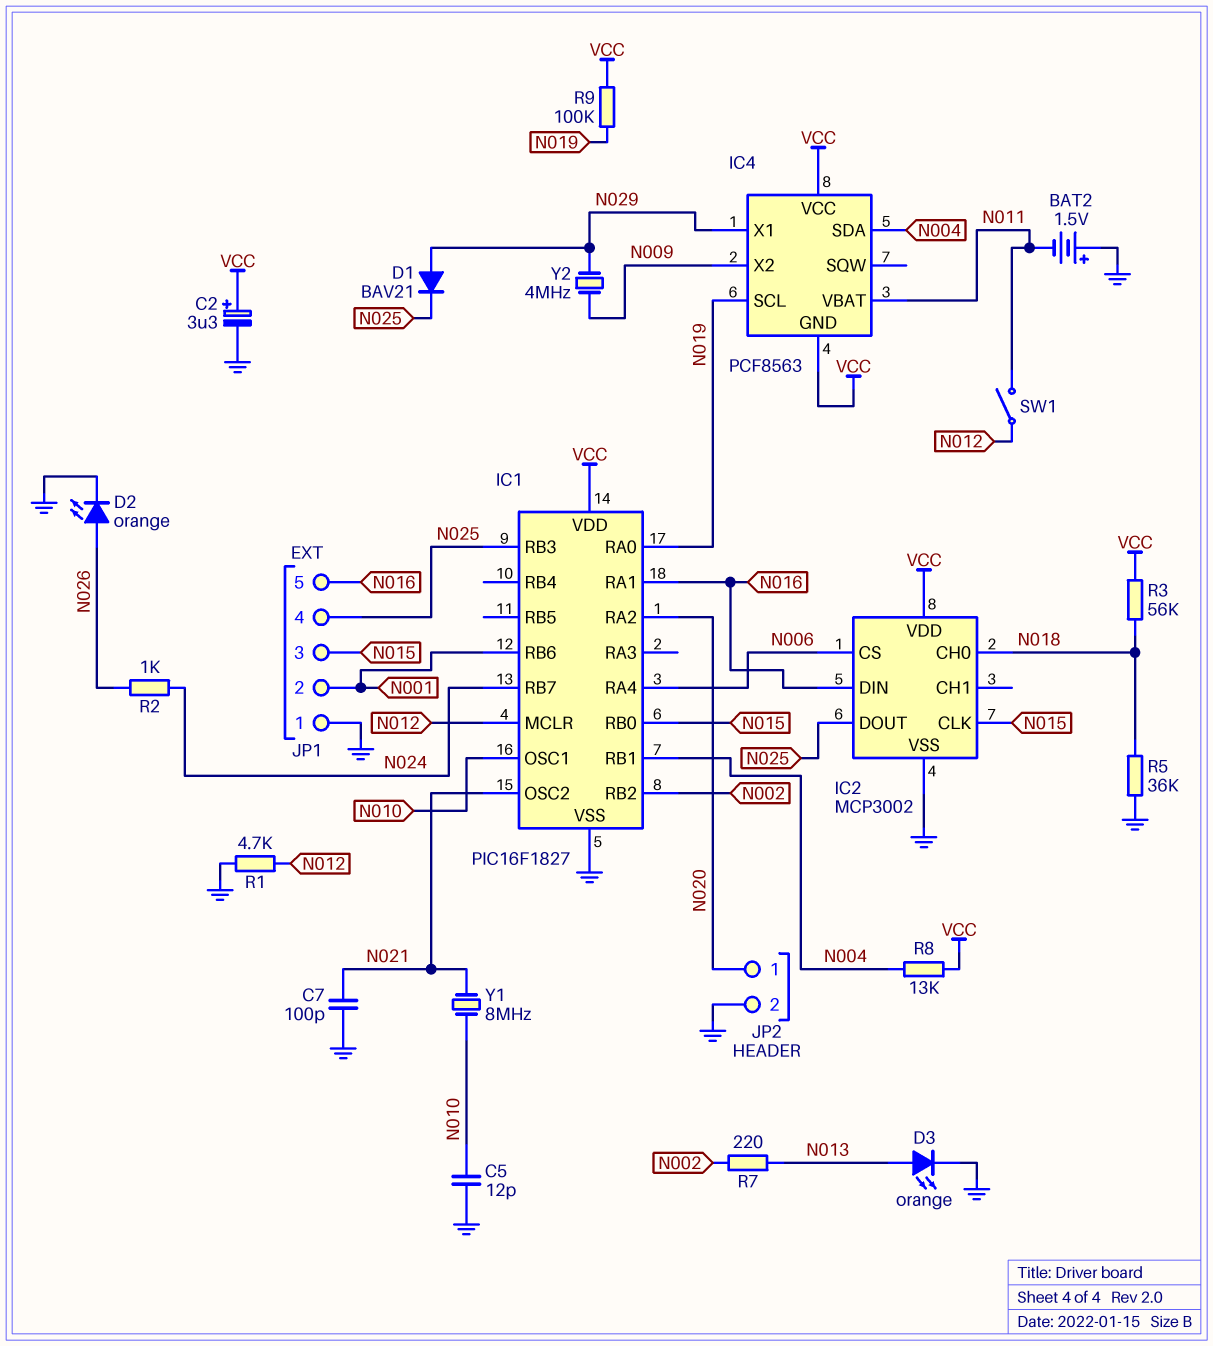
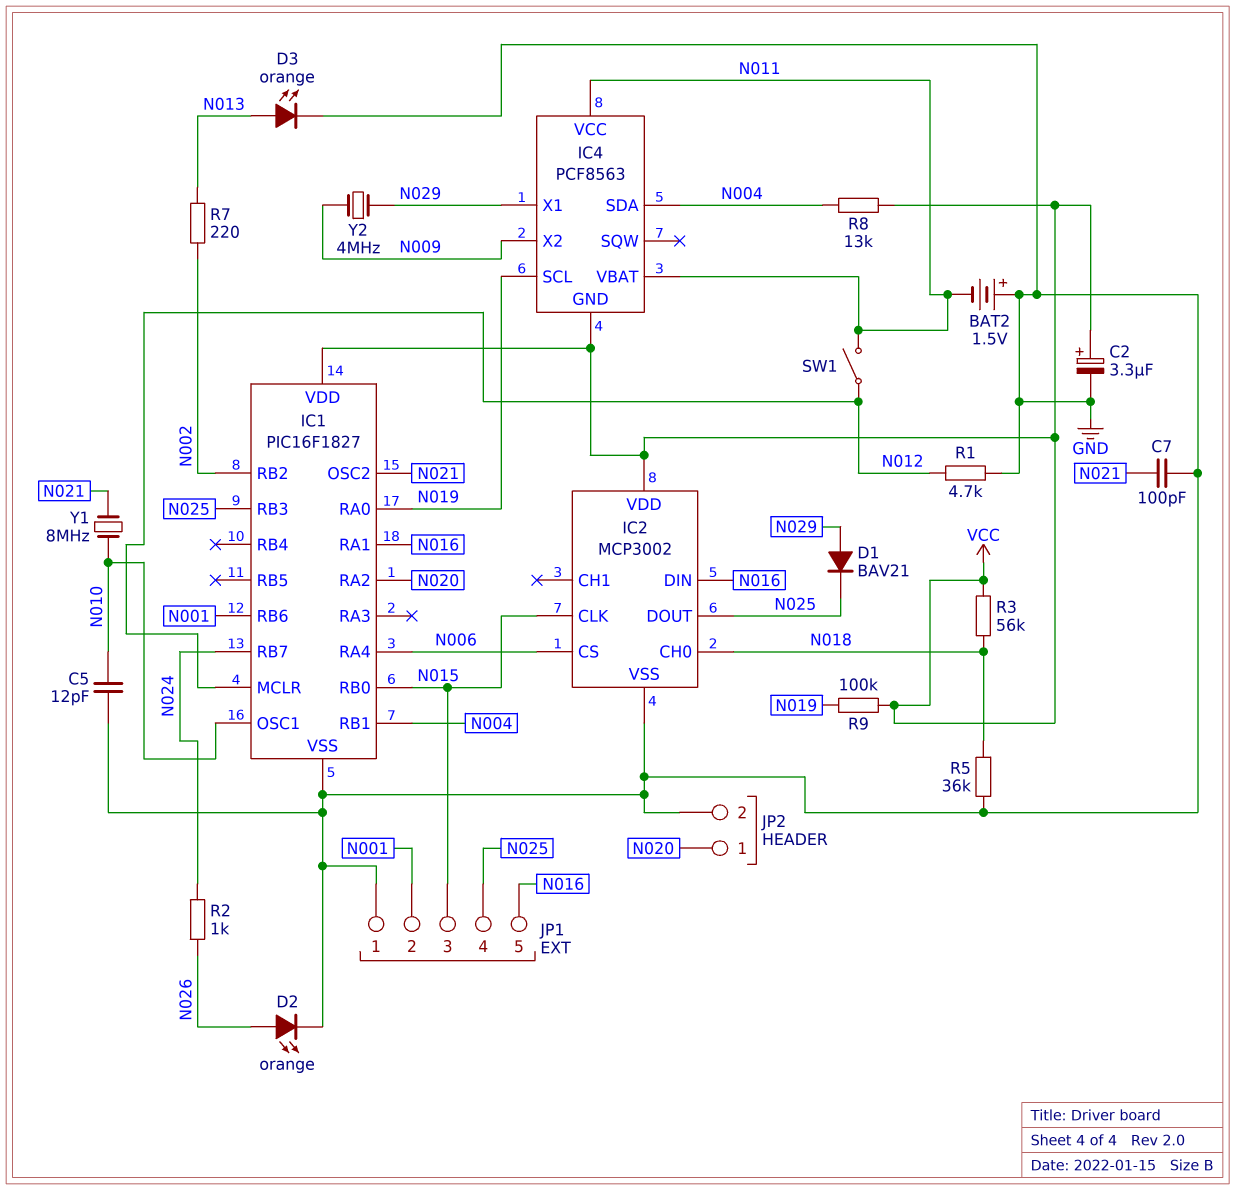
IC4 pin VCC: VCC -> N011

